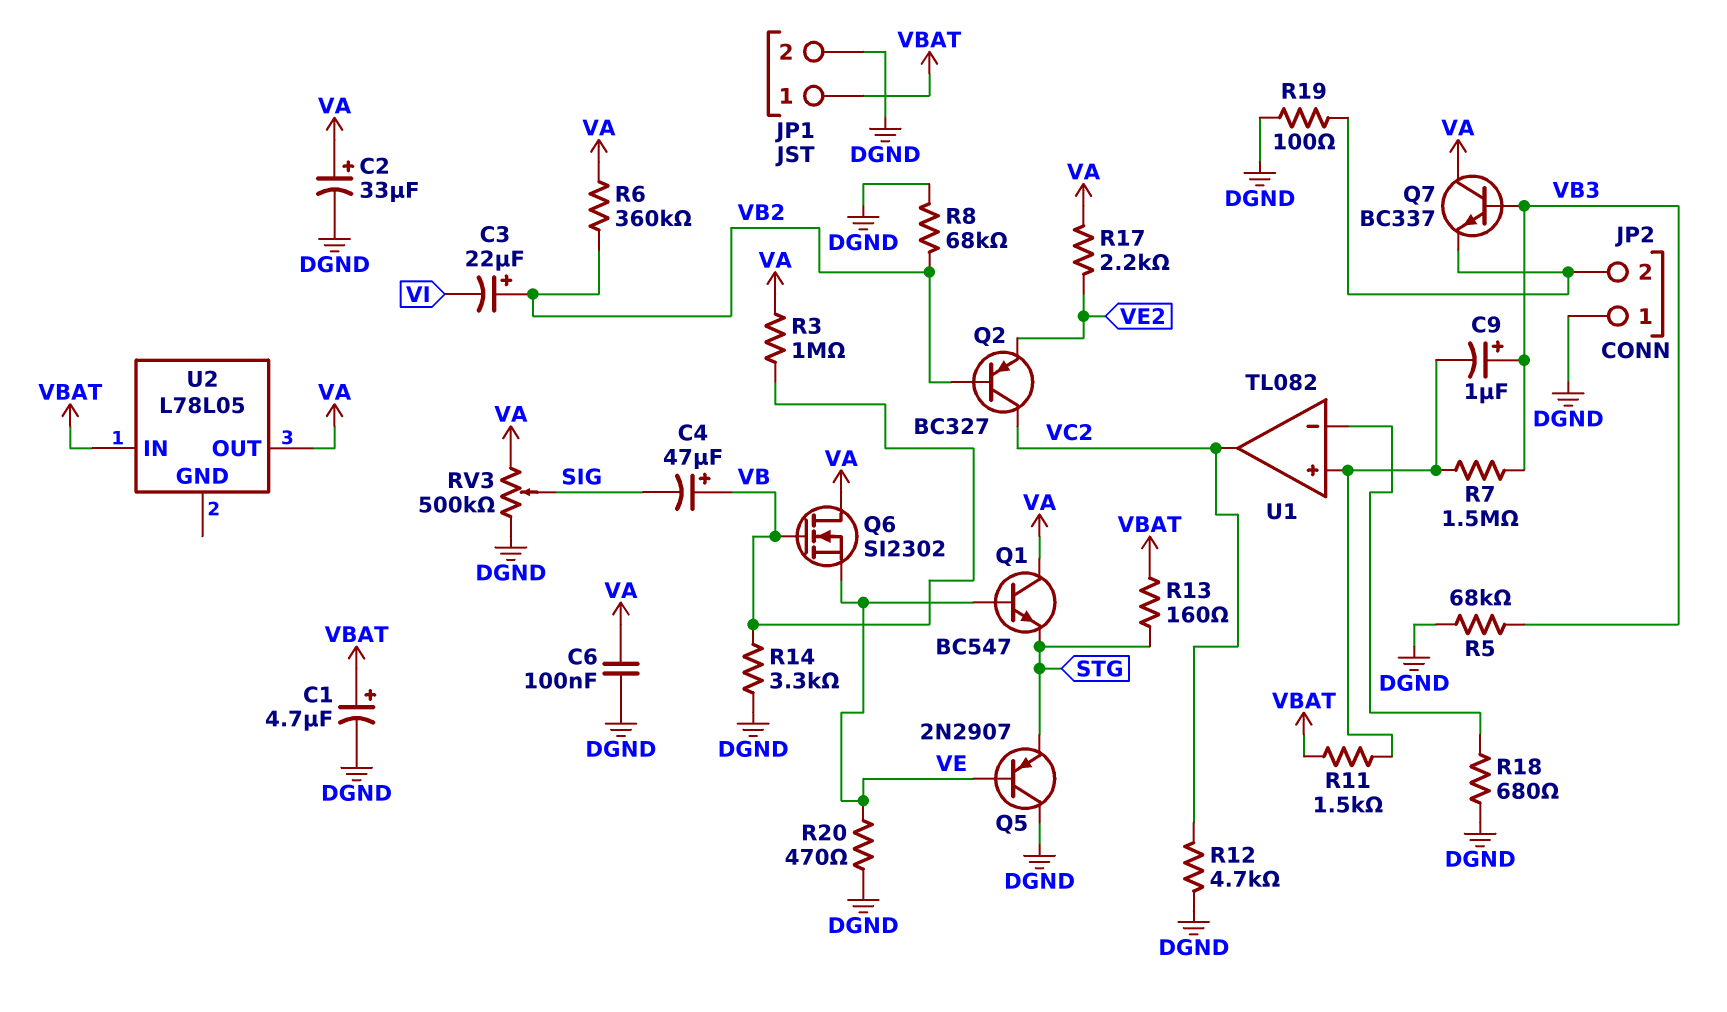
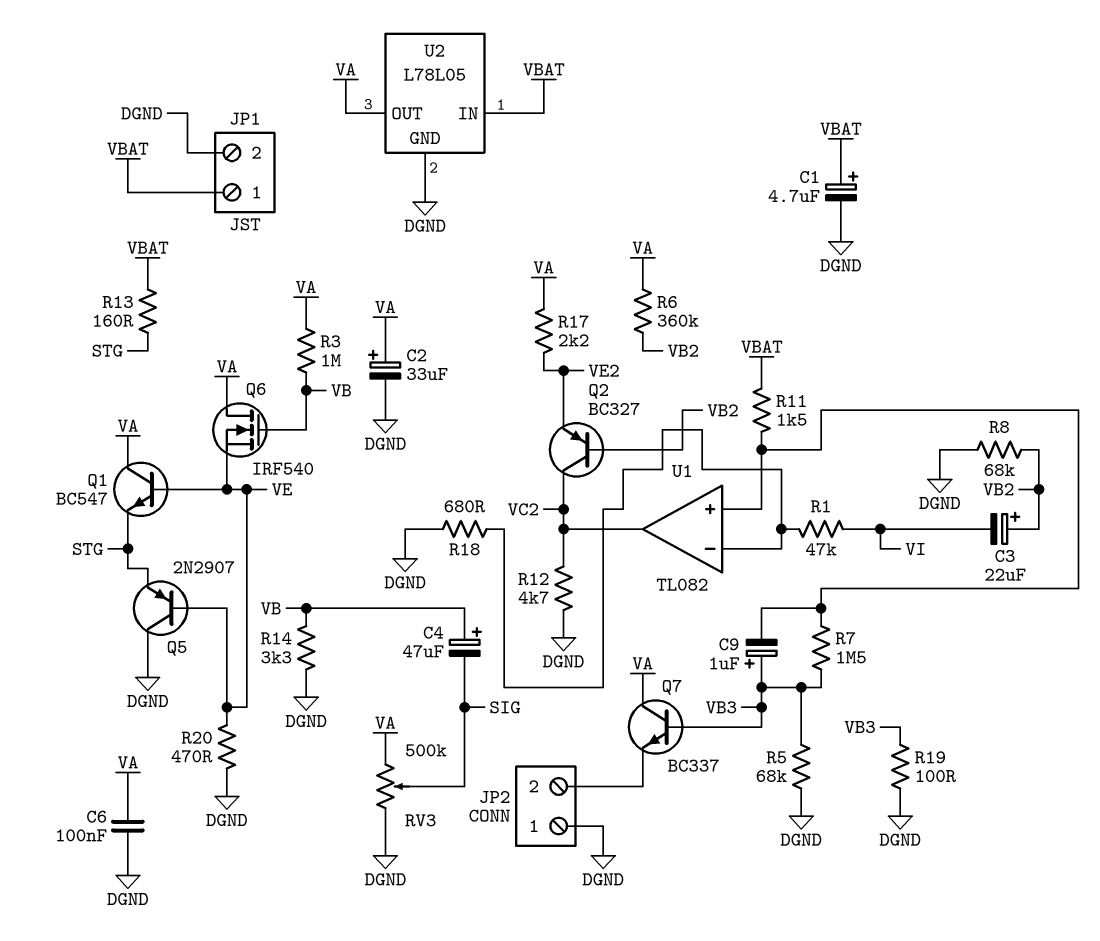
Q6: NMOS SI2302 (G VB, D VA, S VE) -> NMOS IRF540 (G VB, D VA, S VE)
R1: none -> 47k (U1/in-, VI)
R19: 100 (DGND, JP2/2) -> 100 (DGND, VB3)
U2 pin GND: none -> DGND

